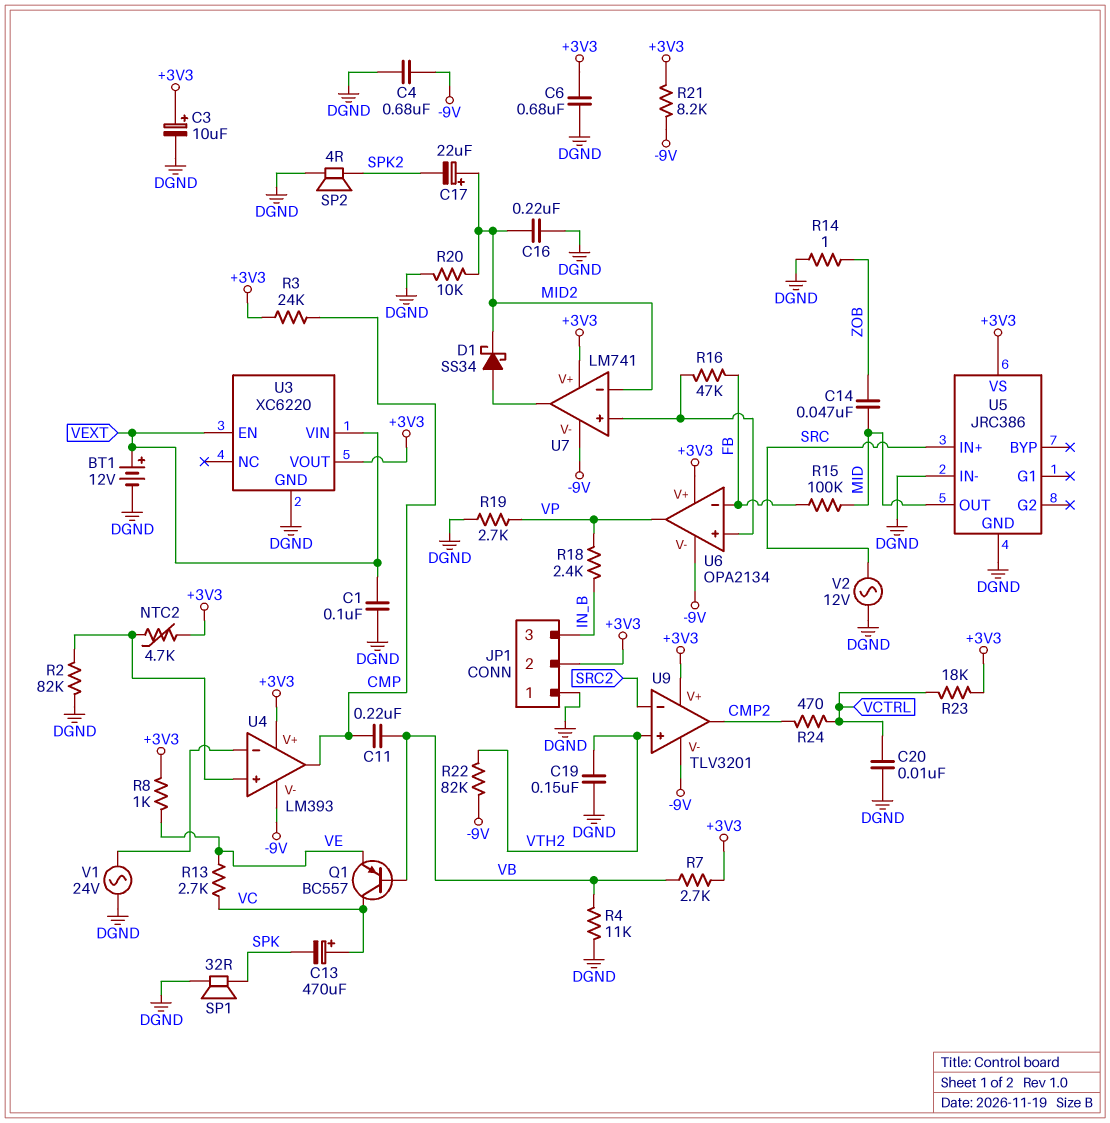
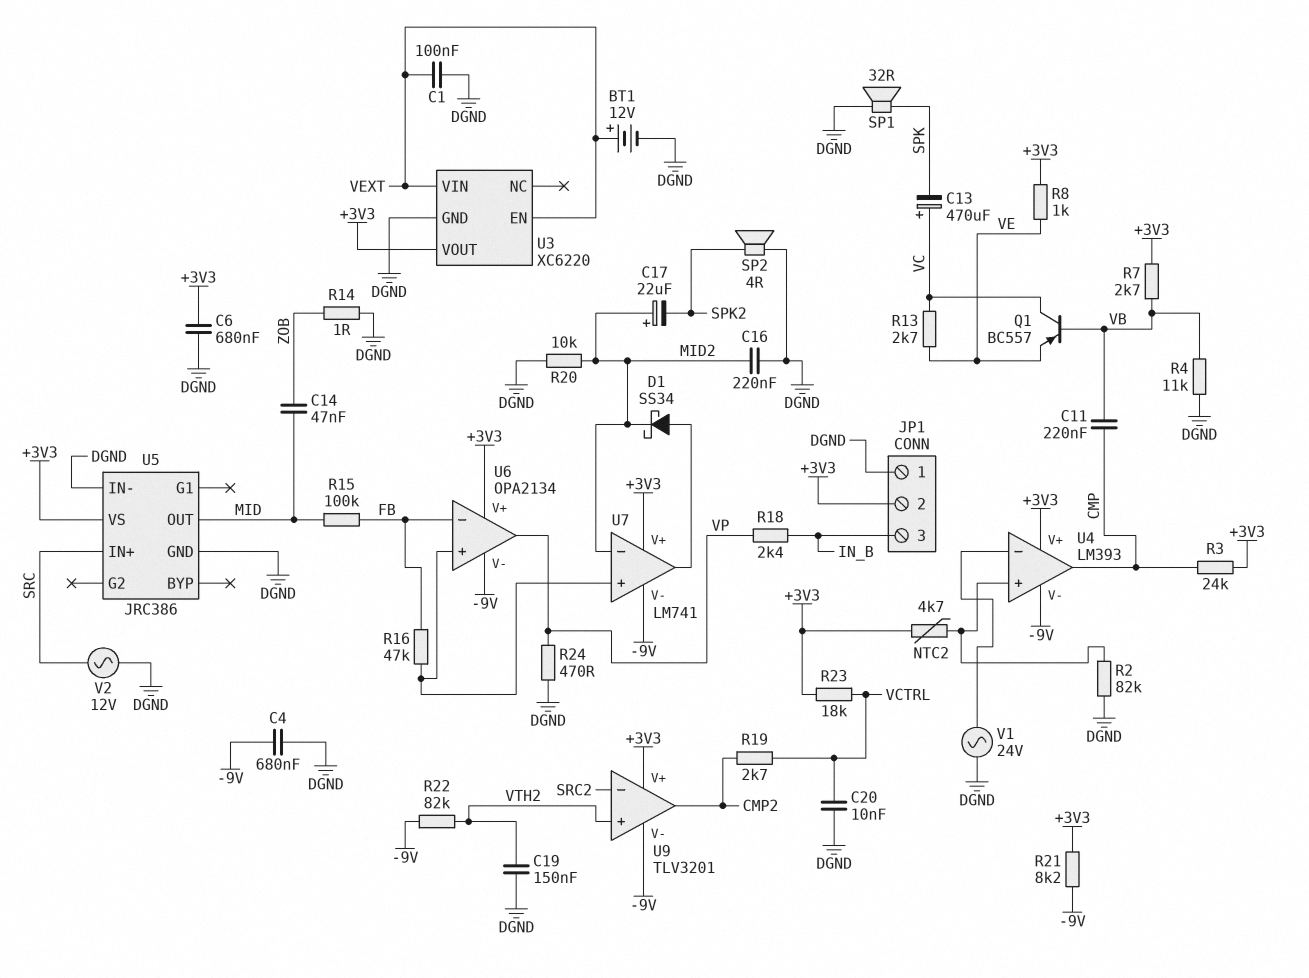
C3: 10uF (plus +3V3, minus DGND) -> none
R19: 2.7k (DGND, VP) -> 2.7k (CMP2, VCTRL)
R24: 470 (CMP2, VCTRL) -> 470 (DGND, VP)

